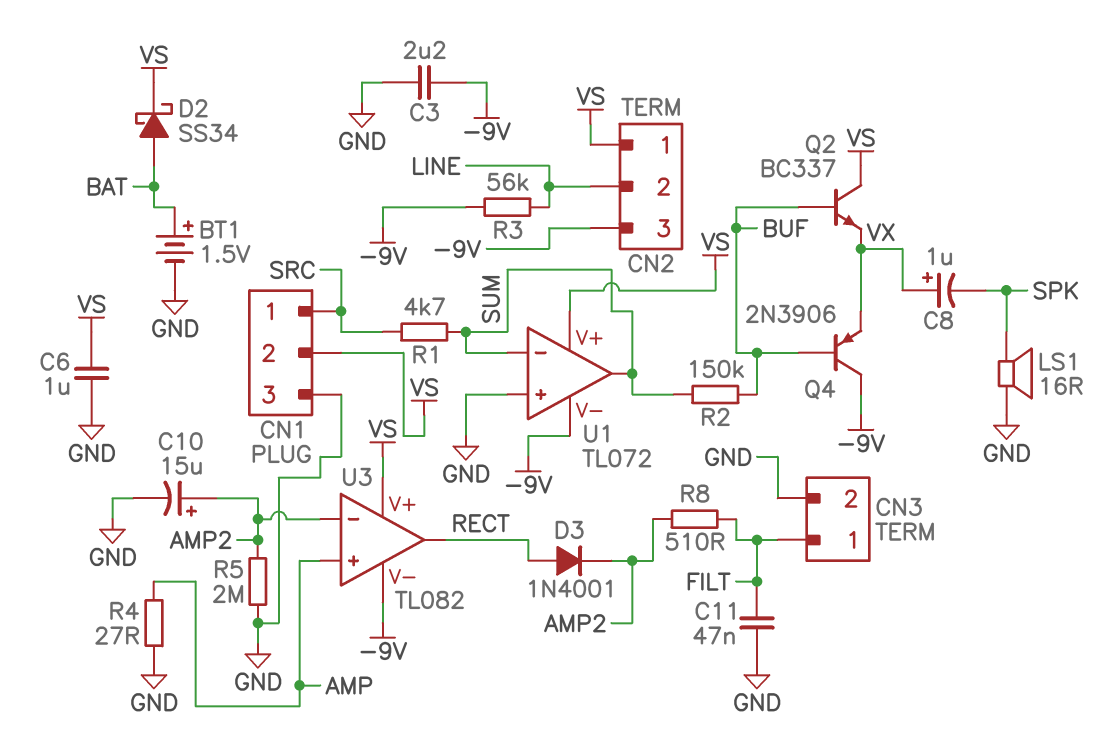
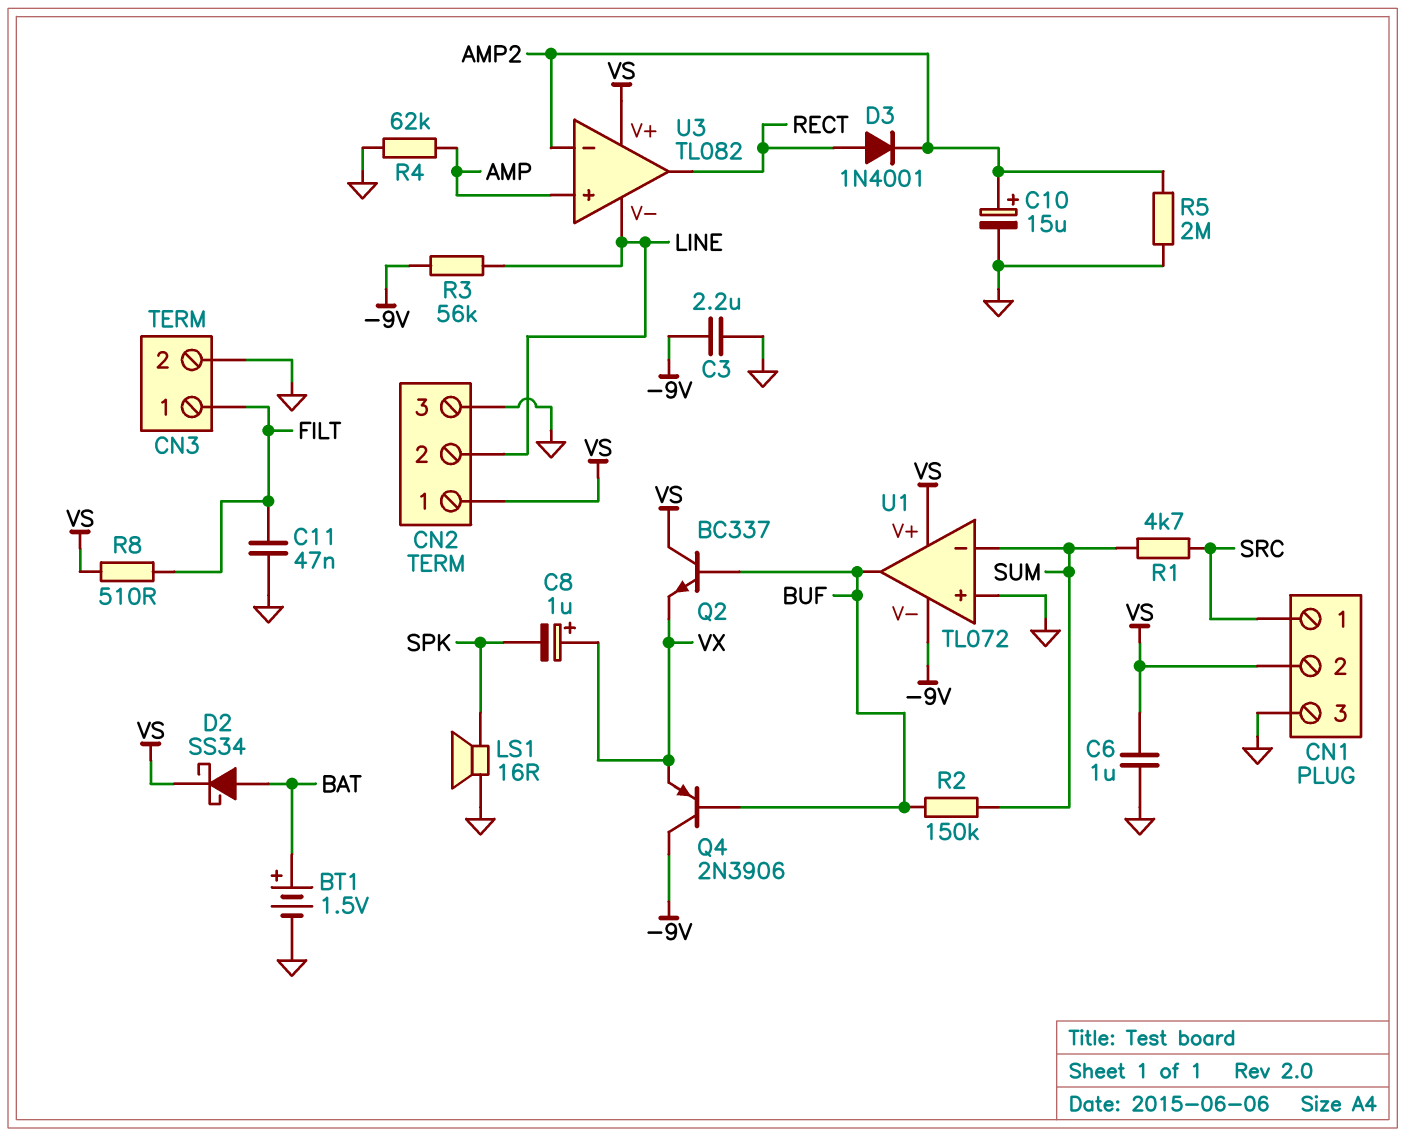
CN2 pin 3: -9V -> GND
R4: 27 (AMP, GND) -> 62k (AMP, GND)
R8: 510 (AMP2, FILT) -> 510 (FILT, VS)
U1 pin out: SUM -> BUF
U3 pin V-: -9V -> LINE

